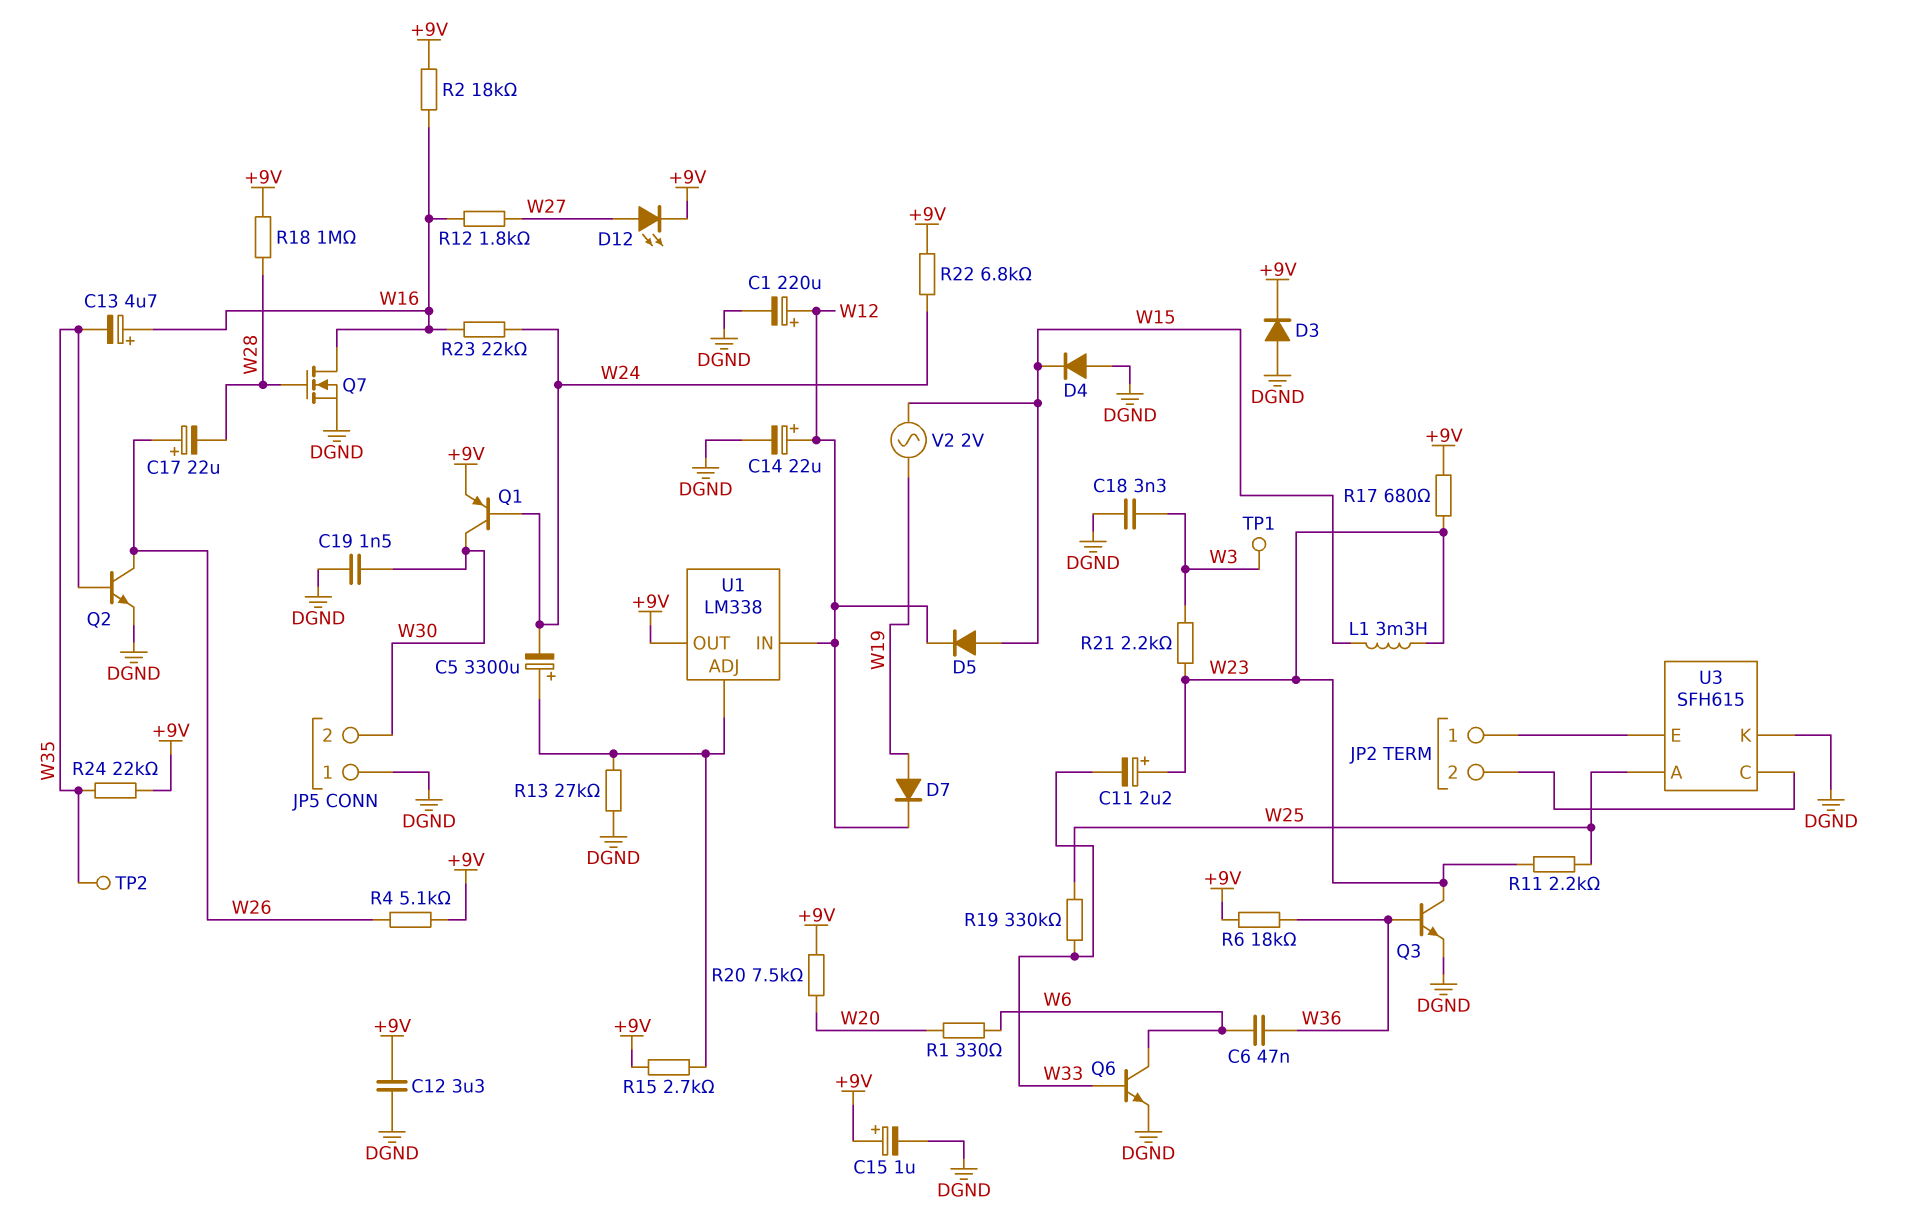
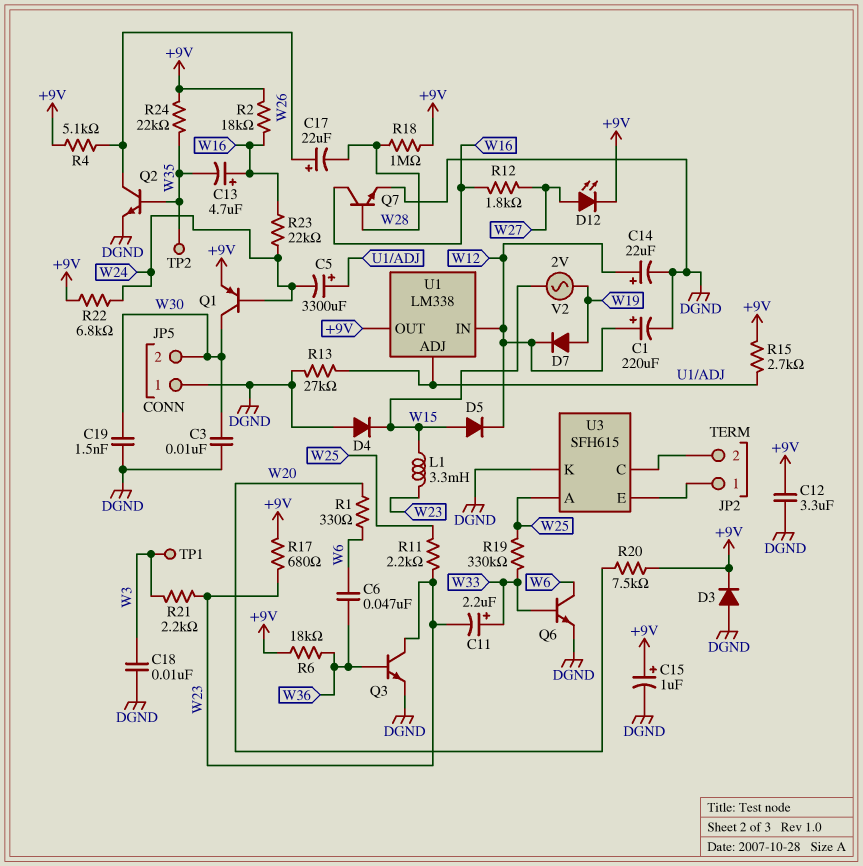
C3: none -> 10nF (DGND, W30)
C11: 2.2uF (plus W23, minus W33) -> 2.2uF (plus W33, minus W23)
C18: 3.3nF (DGND, W3) -> 10nF (DGND, W3)
Q7: NMOS (G W28, D W16, S DGND) -> NPN (B W28, C W16, E DGND)

